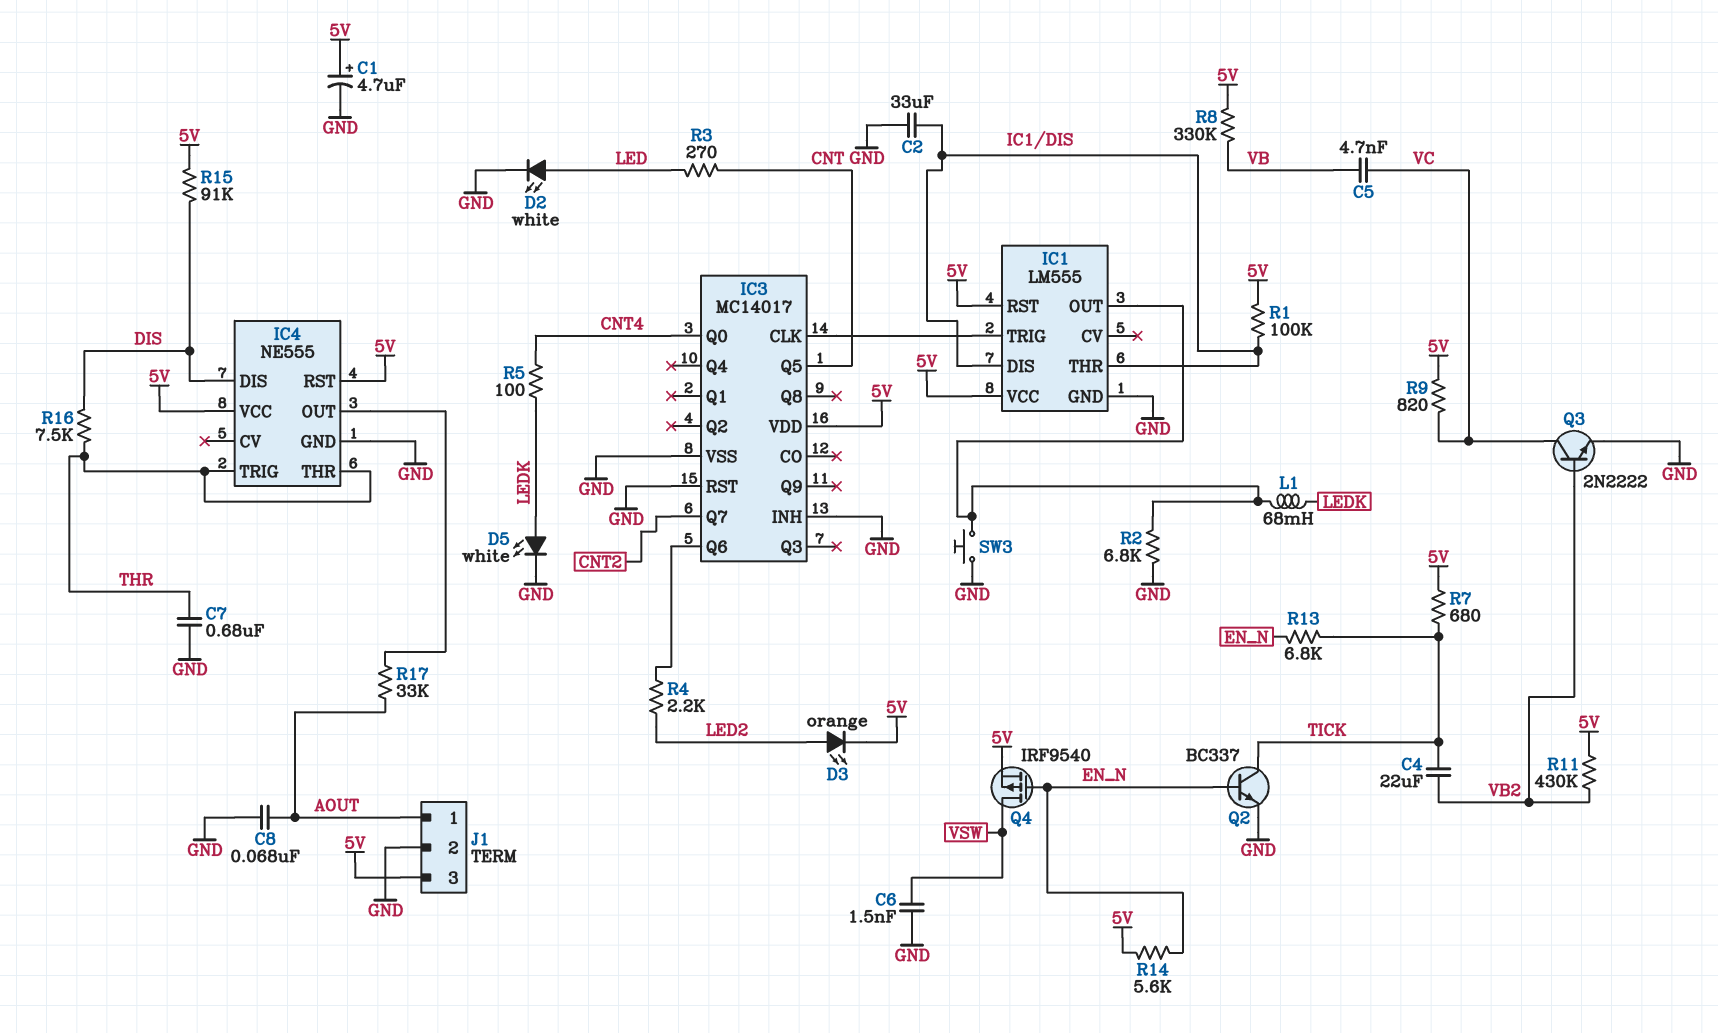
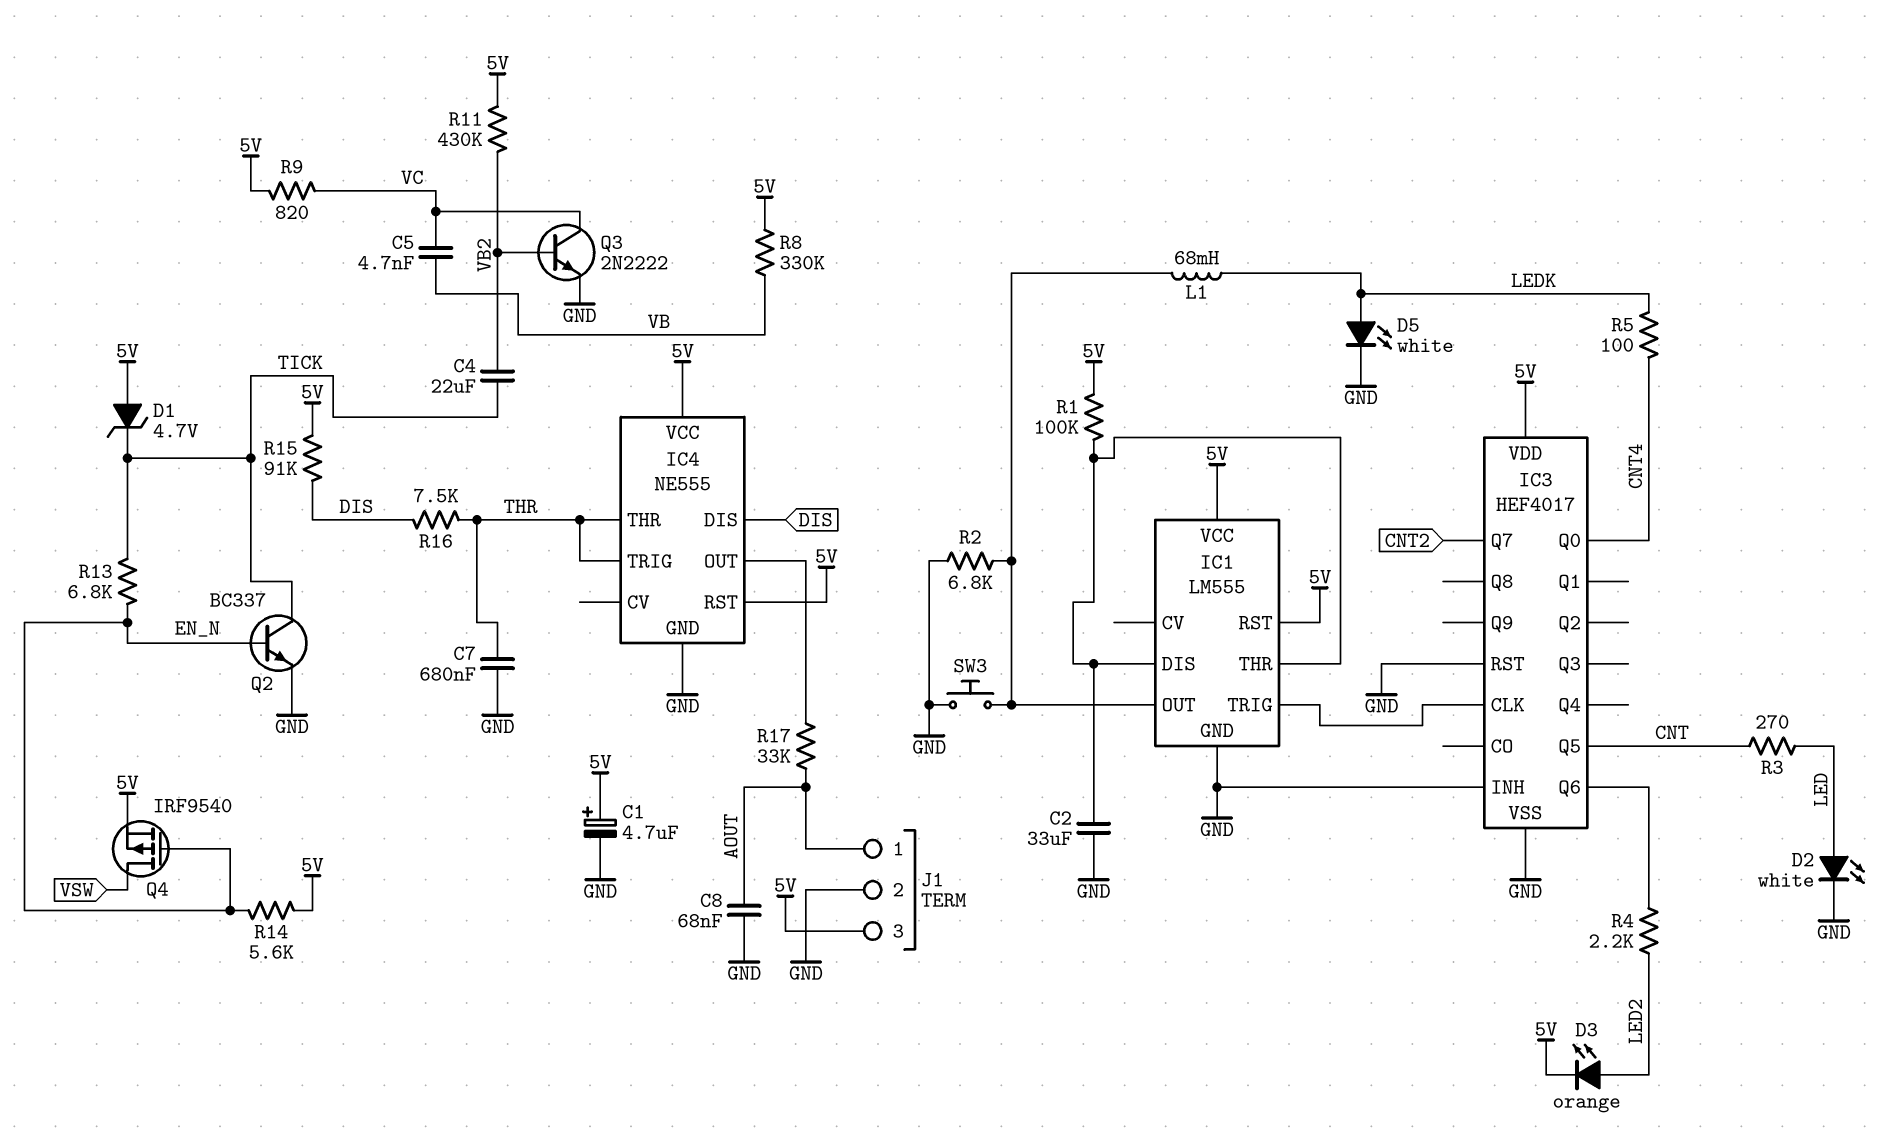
C6: 1.5nF (GND, VSW) -> none
D1: none -> zener 4.7V (A 5V, K TICK)
IC3: MC14017 -> HEF4017
R7: 680 (5V, TICK) -> none

